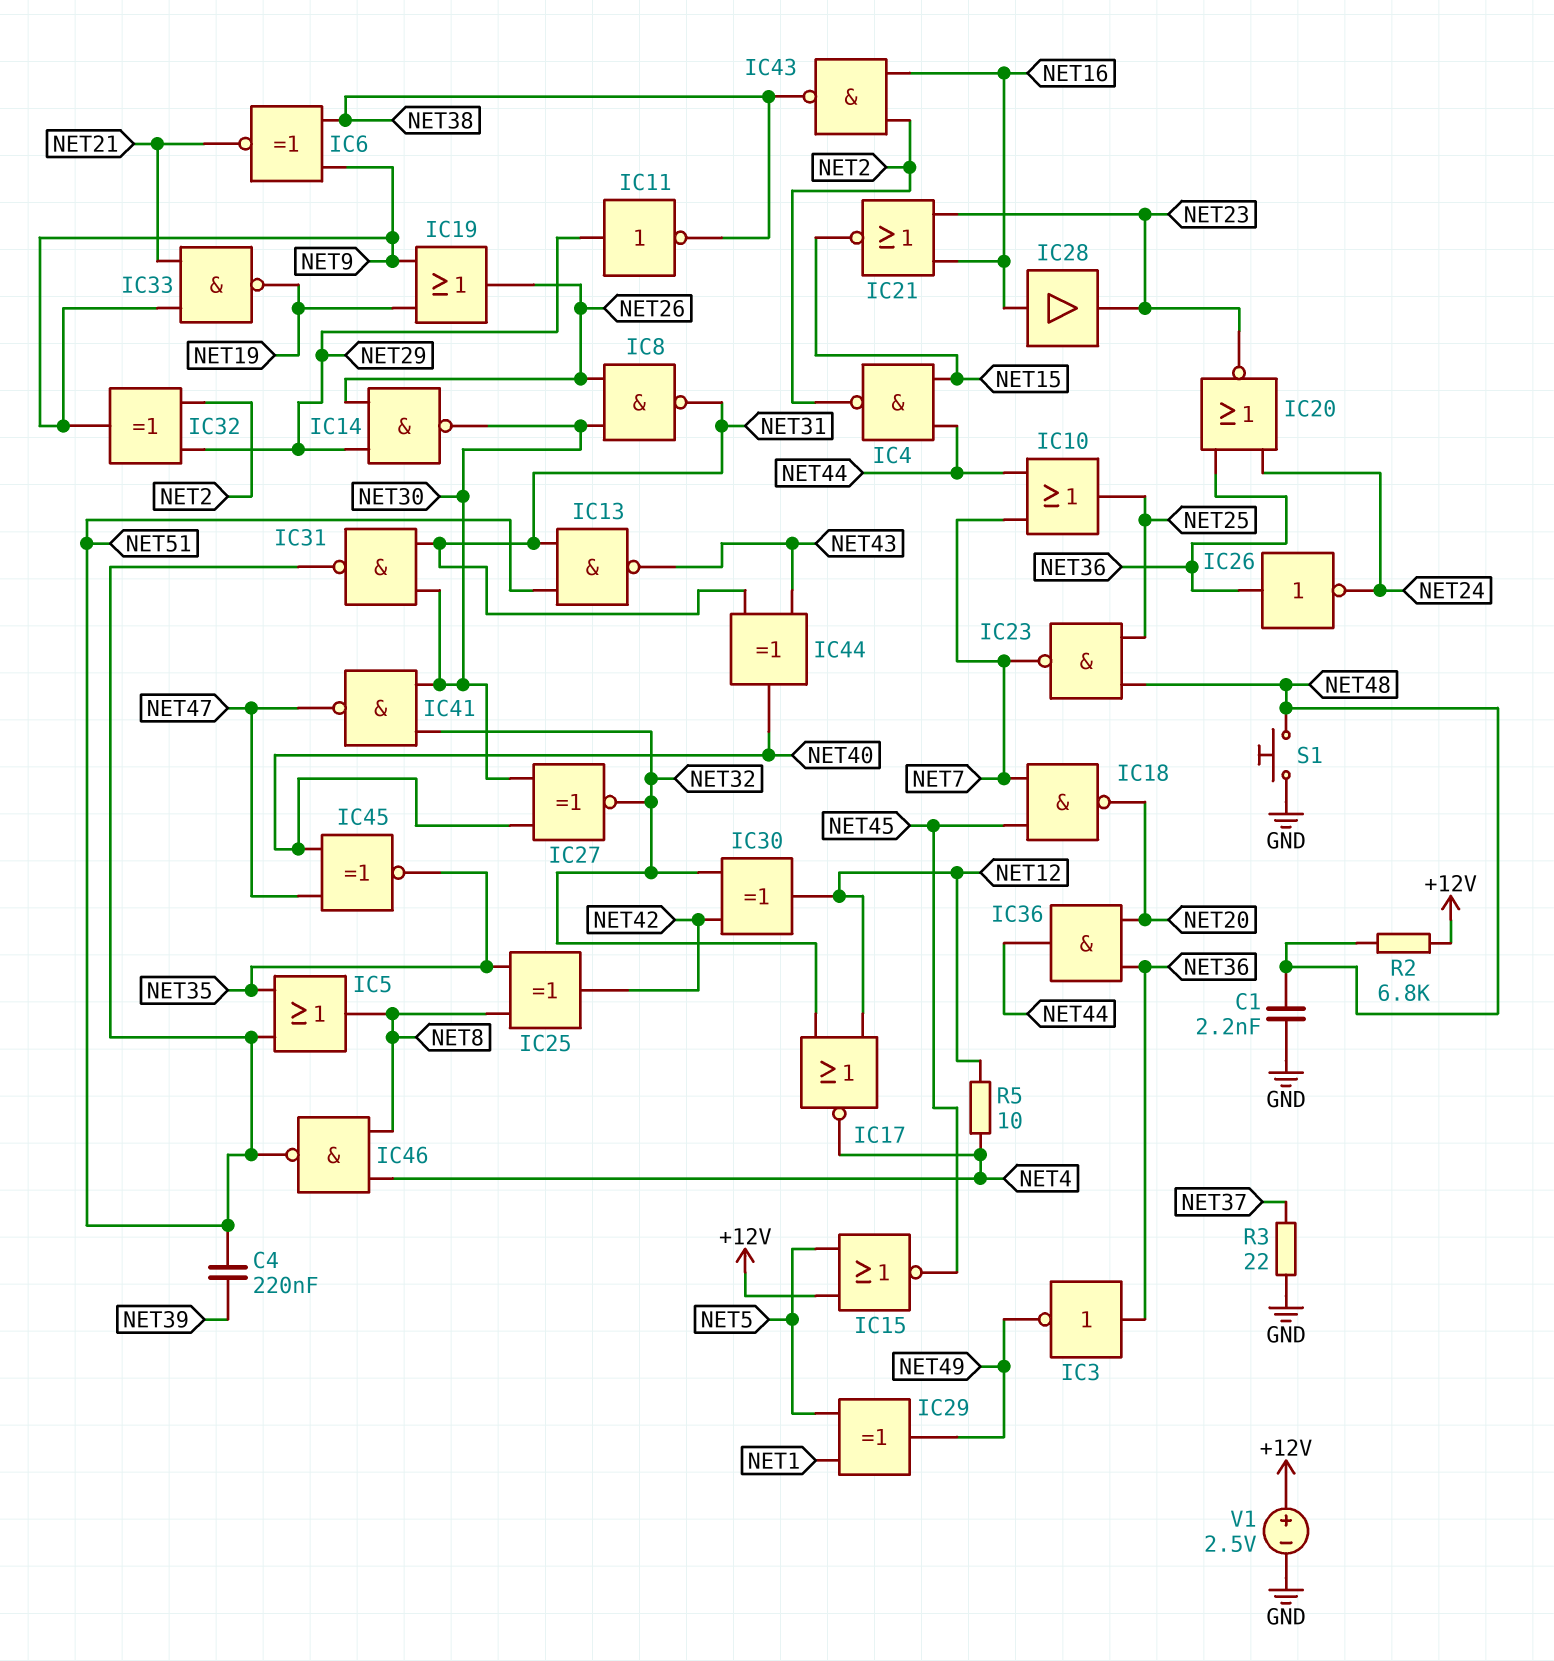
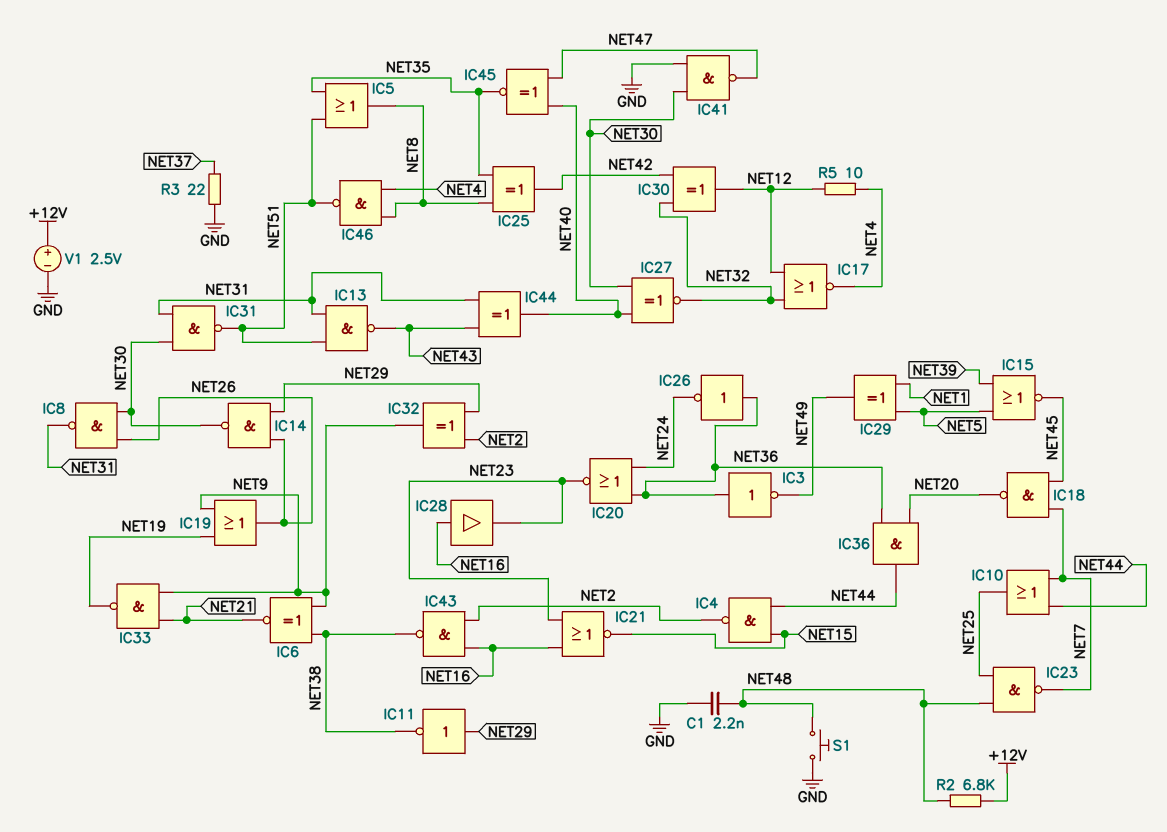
C4: 220nF (NET39, NET51) -> none
IC15: NOR (in +12V, in NET5, out NET45) -> NOR (in NET5, in NET39, out NET45)
IC41: NAND (in NET30, in NET32, out NET47) -> NAND (in GND, in NET30, out NET47)

